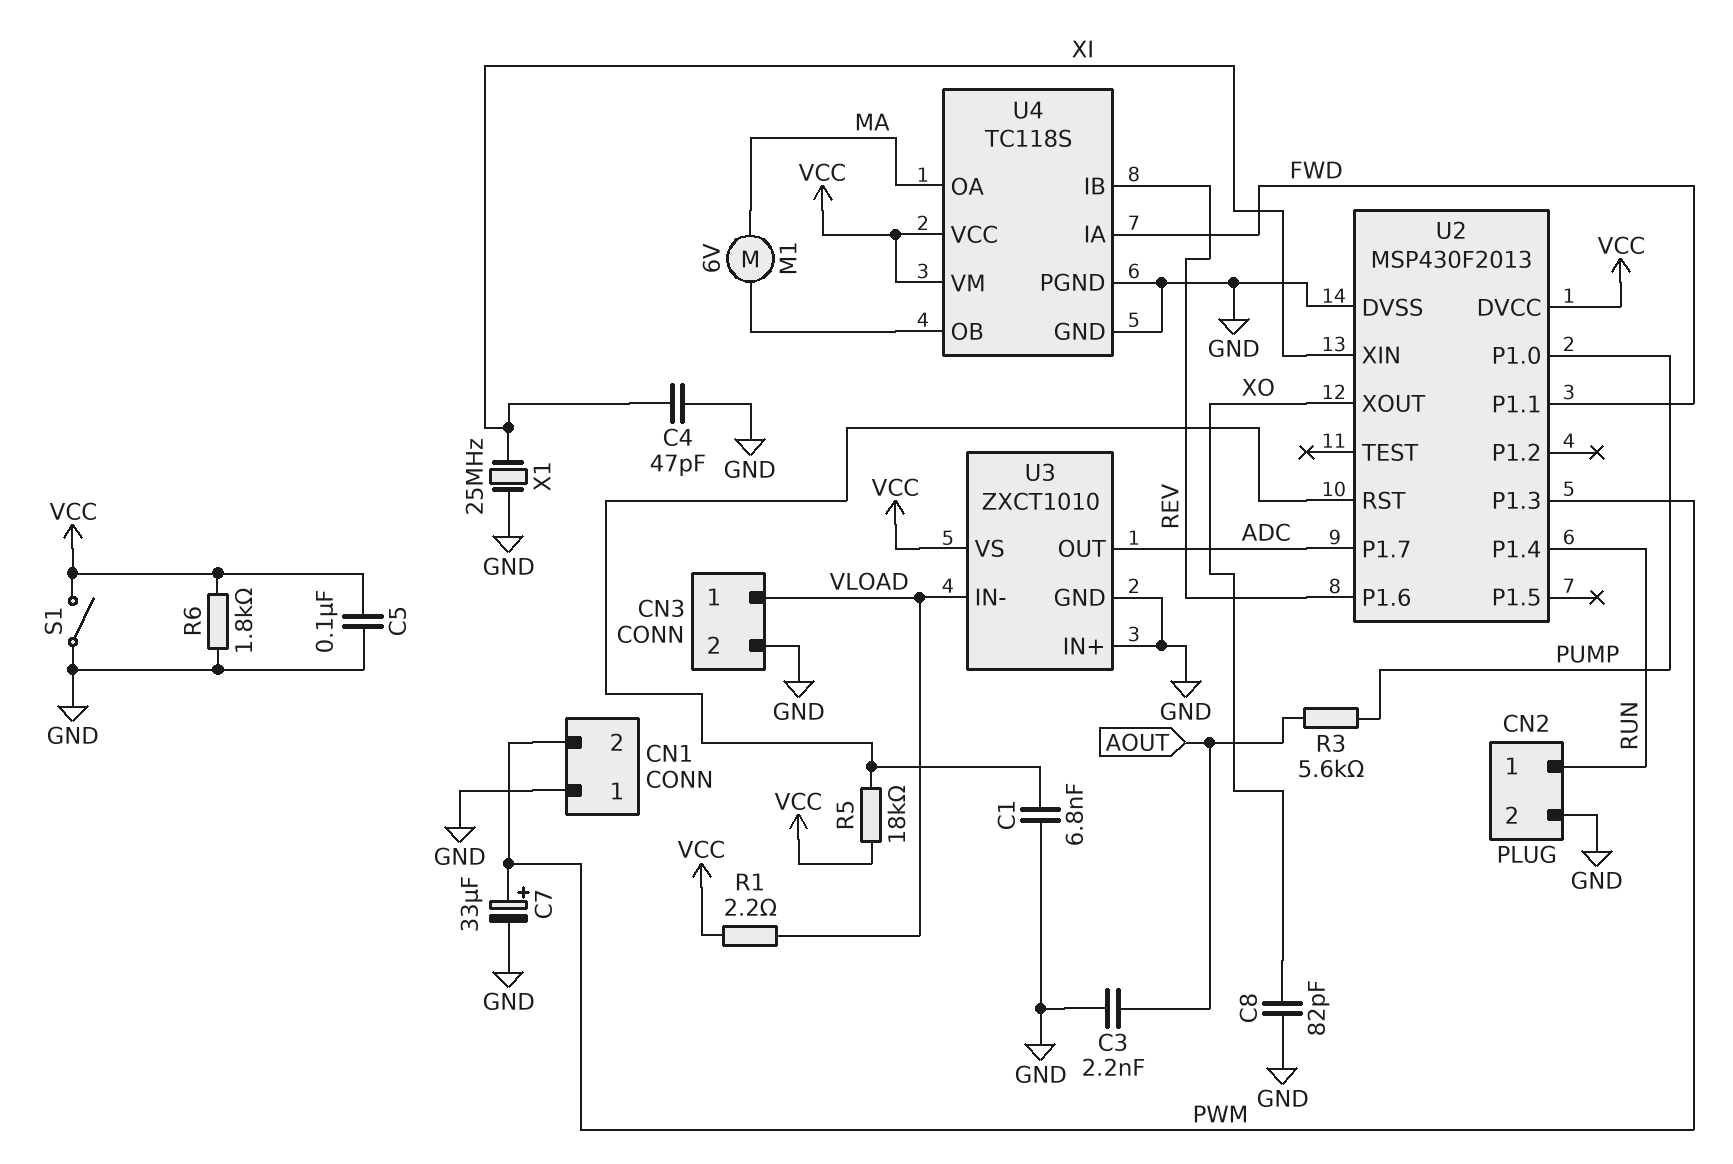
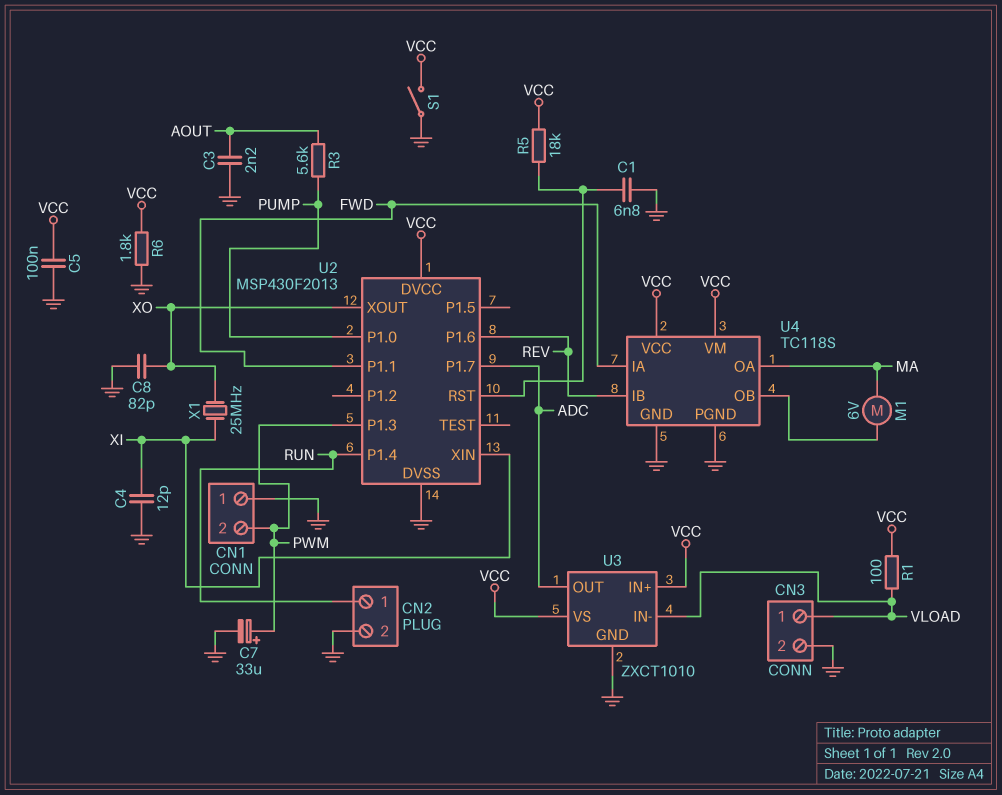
C4: 47pF (GND, XI) -> 12pF (GND, XI)
R1: 2.2 (VCC, VLOAD) -> 100 (VCC, VLOAD)
U3 pin IN+: GND -> VCC
X1: 25MHz (GND, XI) -> 25MHz (XI, XO)

